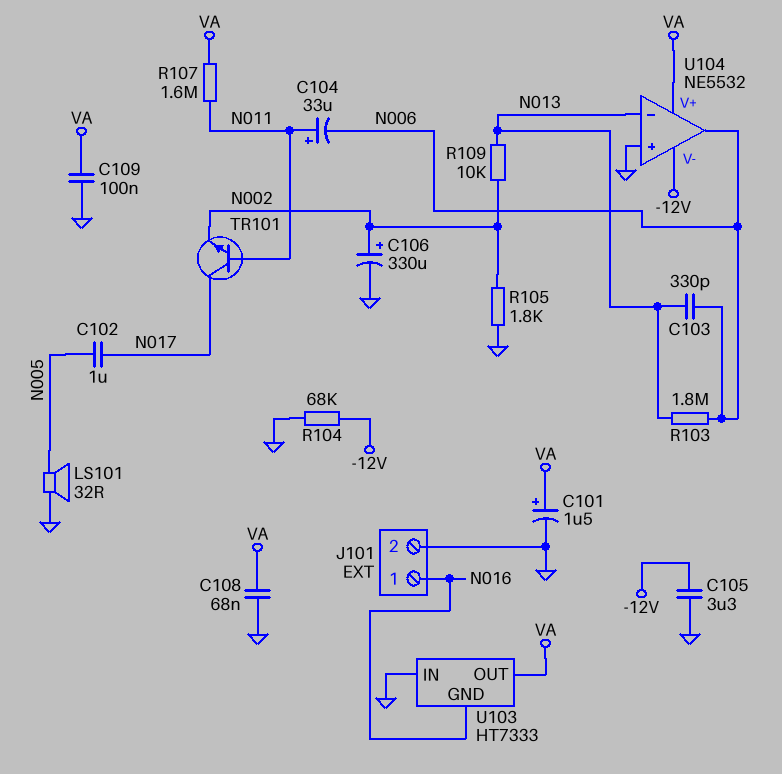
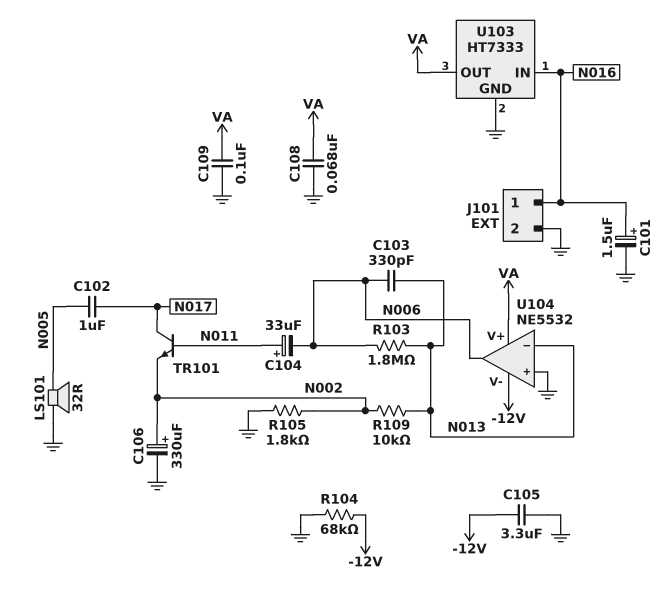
C101: 1.5uF (plus VA, minus GND) -> 1.5uF (plus N016, minus GND)
R107: 1.6M (N011, VA) -> none
U103 pin GND: N016 -> GND
U103 pin IN: GND -> N016

